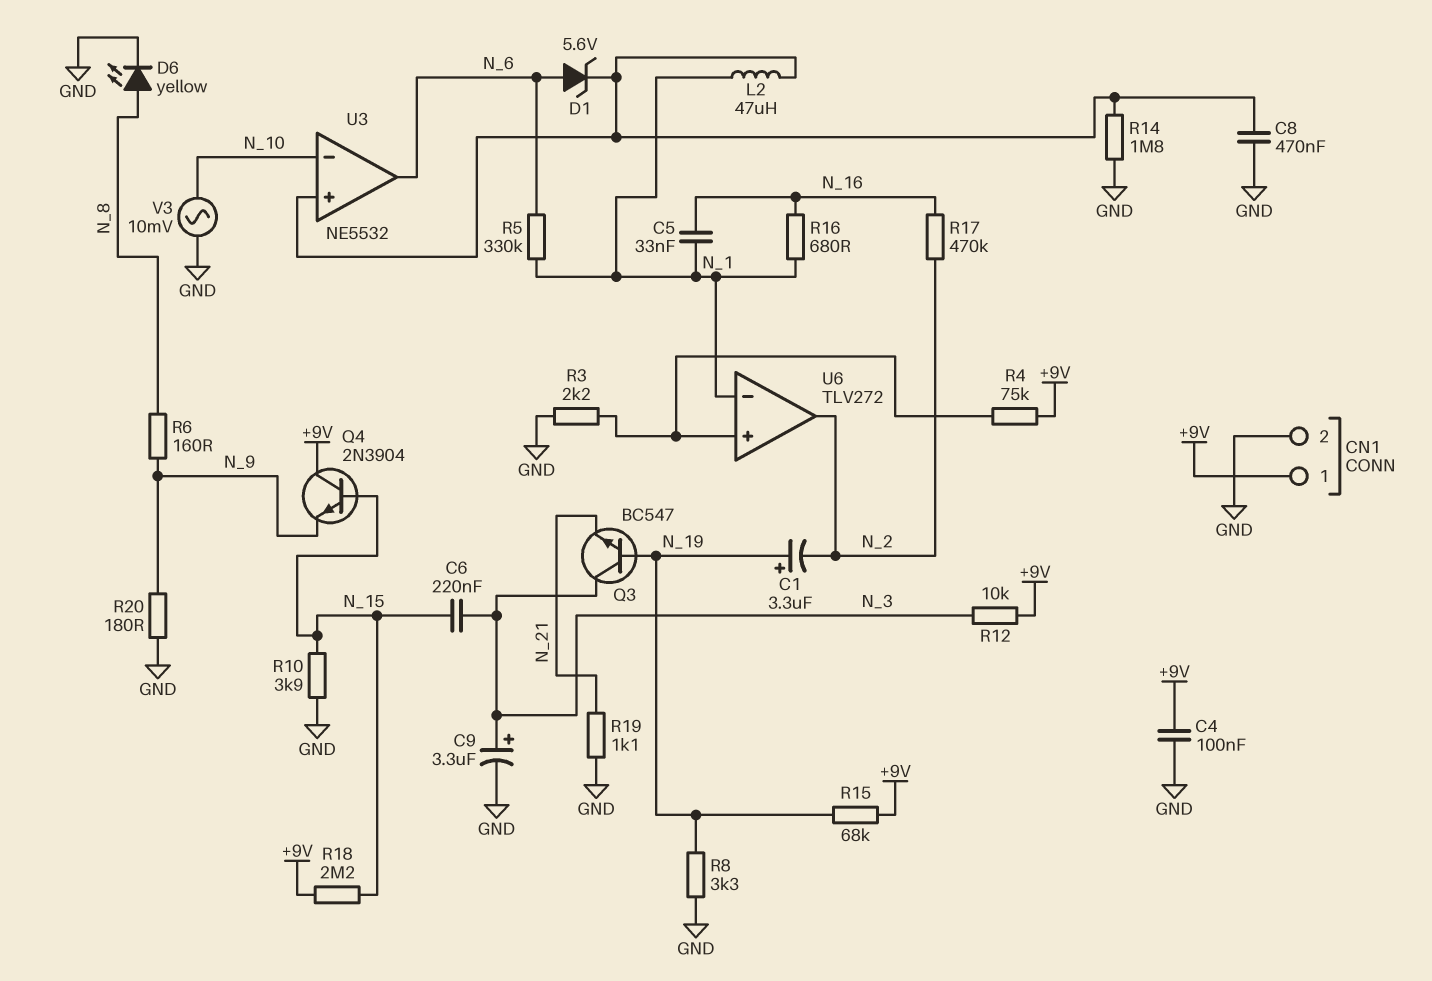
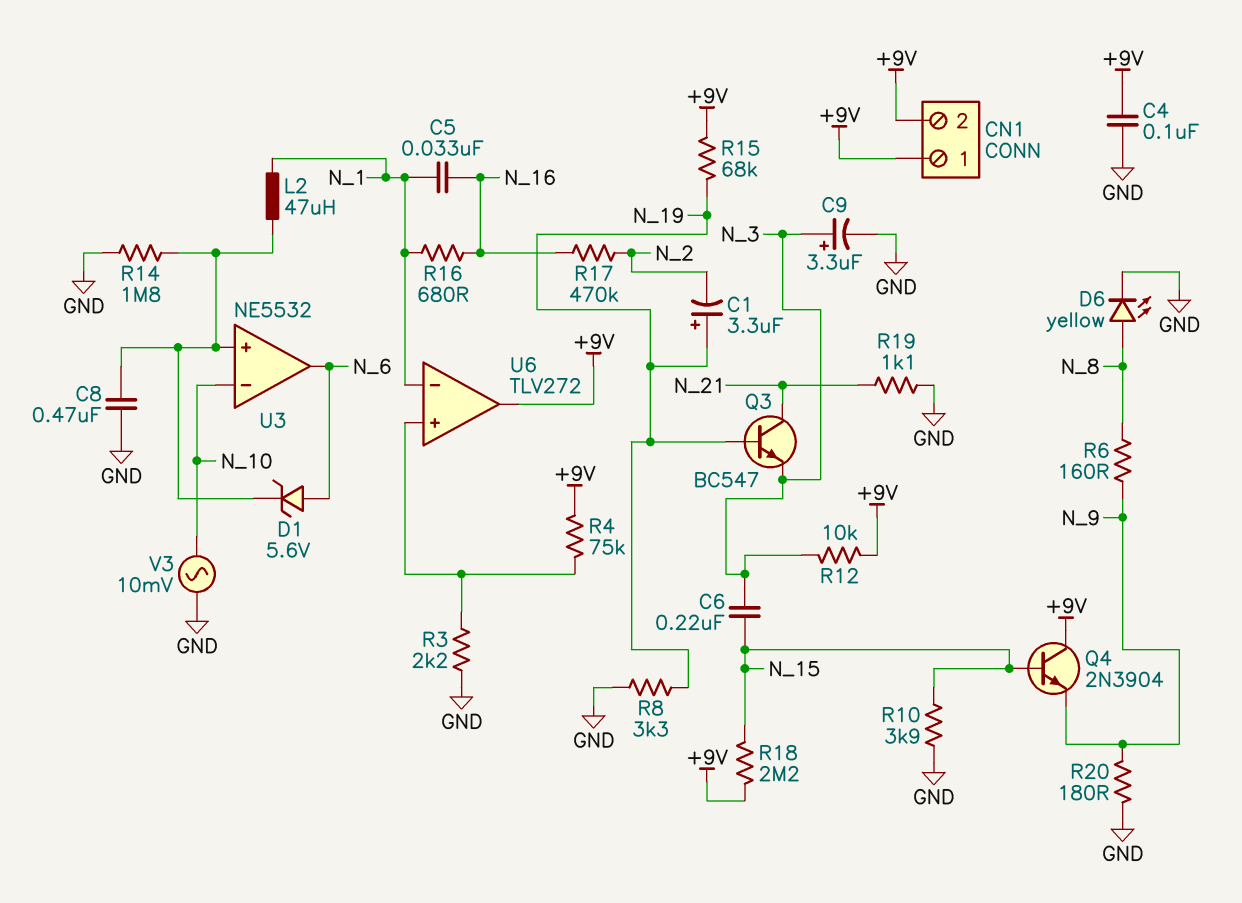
CN1 pin 2: GND -> +9V
Q3: NPN BC547 (B N_19, C N_3, E N_21) -> NPN BC547 (B N_19, C N_21, E N_3)
R5: 330k (N_1, N_6) -> none
U6 pin out: N_2 -> +9V

